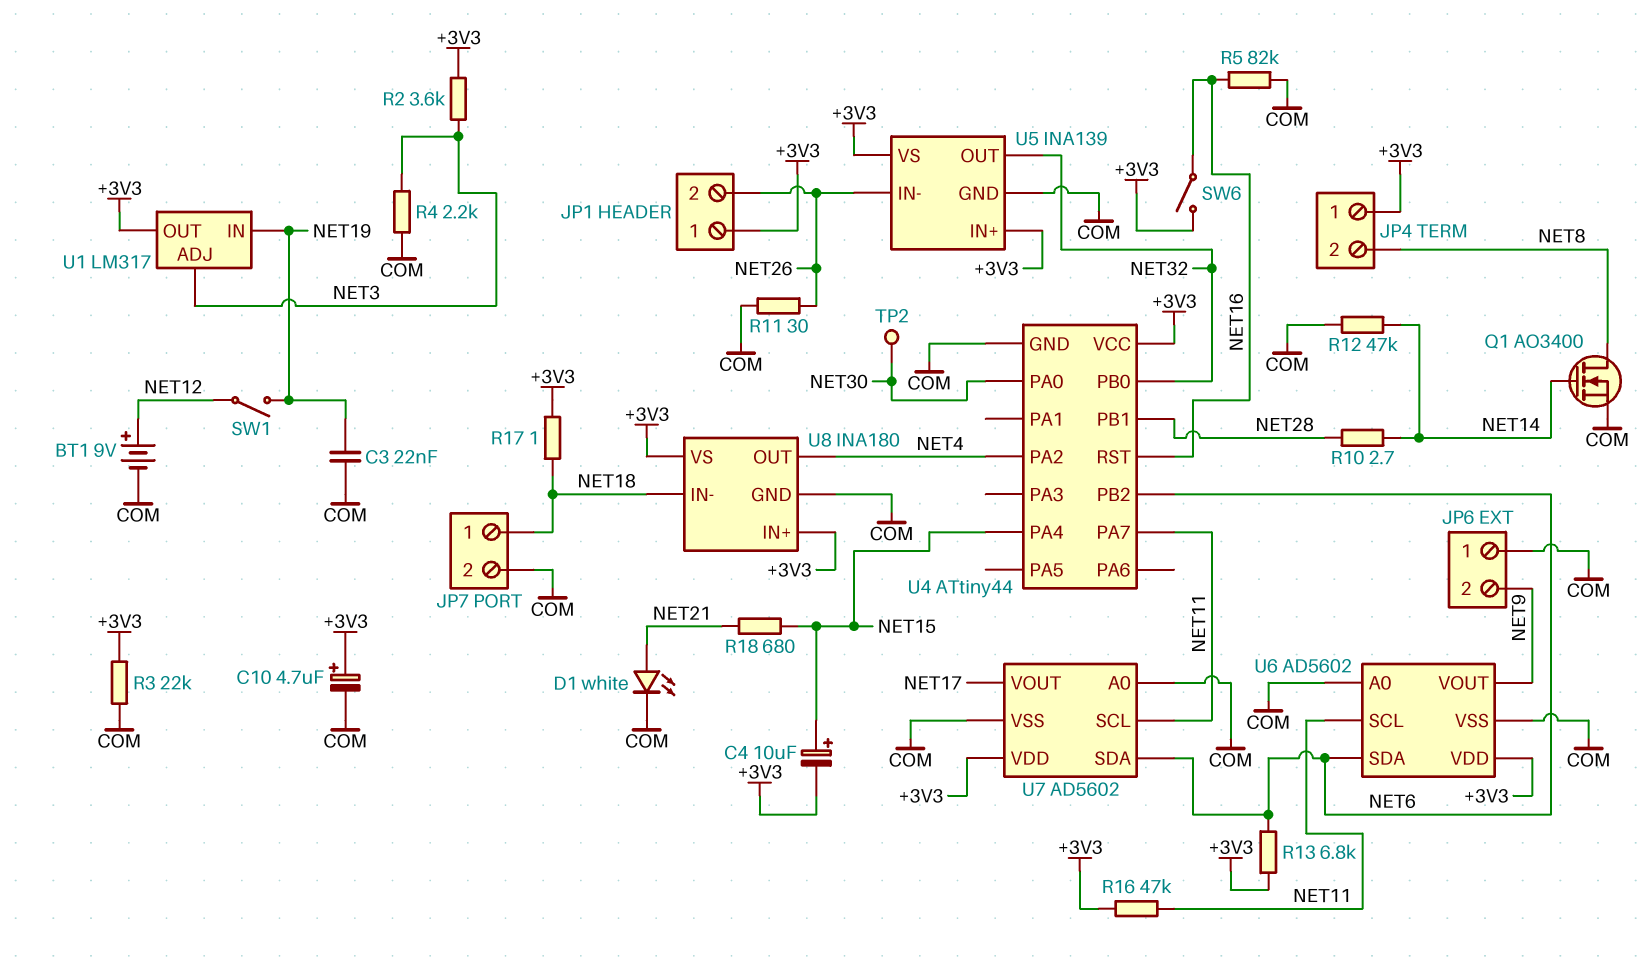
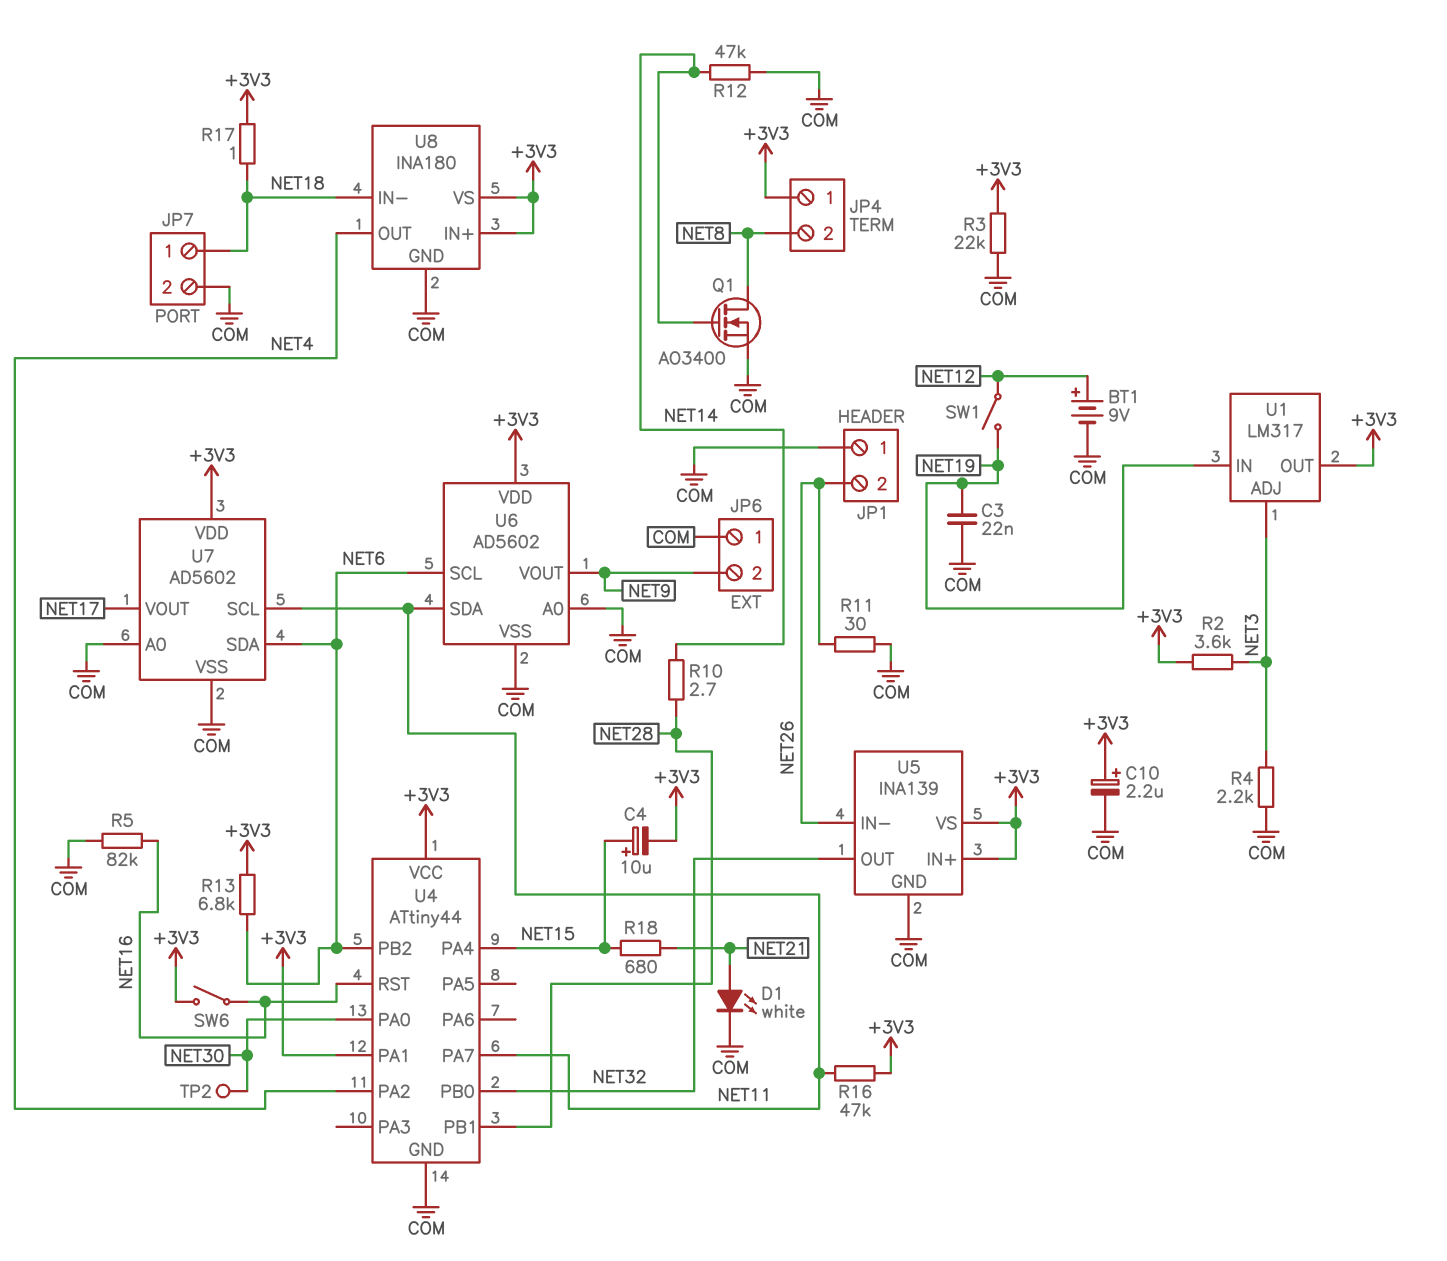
C10: 4.7uF (plus +3V3, minus COM) -> 2.2uF (plus +3V3, minus COM)
JP1 pin 1: +3V3 -> COM
U4 pin PA1: none -> +3V3
U6 pin SCL: NET11 -> NET6
U6 pin SDA: NET6 -> NET11

